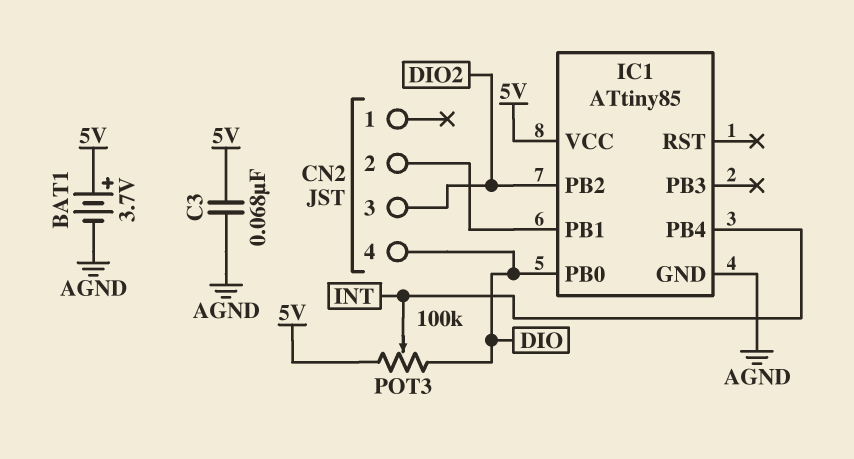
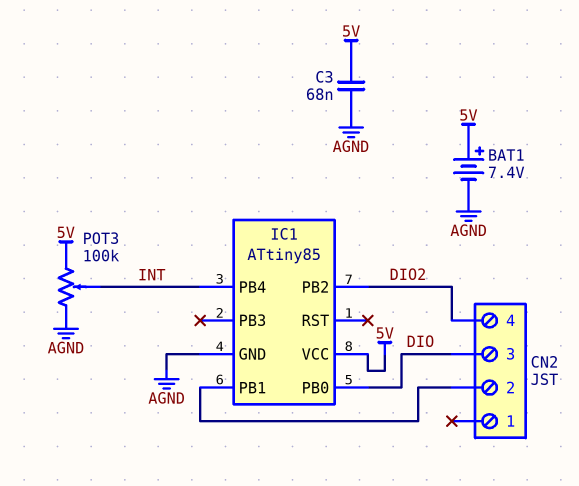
BAT1: 3.7V (plus 5V, minus AGND) -> 7.4V (plus 5V, minus AGND)
CN2 pin 3: DIO2 -> DIO
CN2 pin 4: DIO -> DIO2
POT3: 100k (5V, DIO, wiper INT) -> 100k (5V, AGND, wiper INT)

